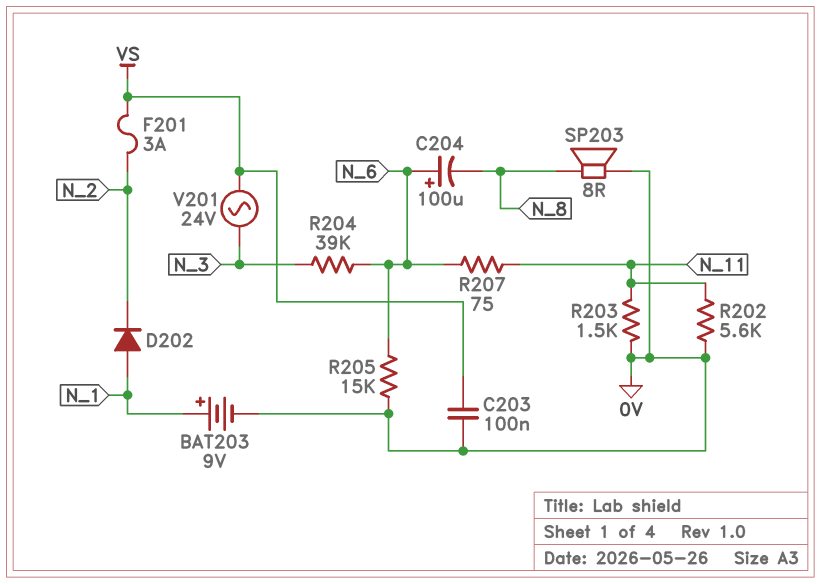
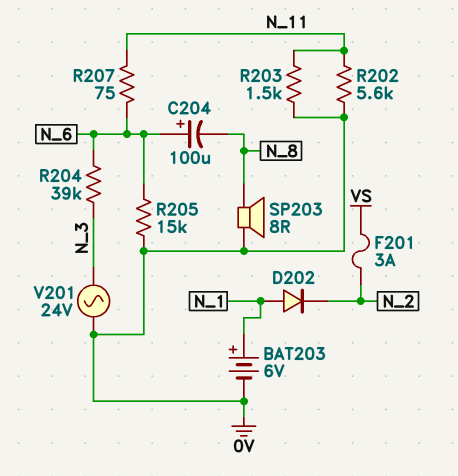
BAT203: 9V (plus N_1, minus 0V) -> 6V (plus N_1, minus 0V)
C203: 100nF (0V, VS) -> none
V201: AC 24V (N_3, VS) -> AC 24V (0V, N_3)

